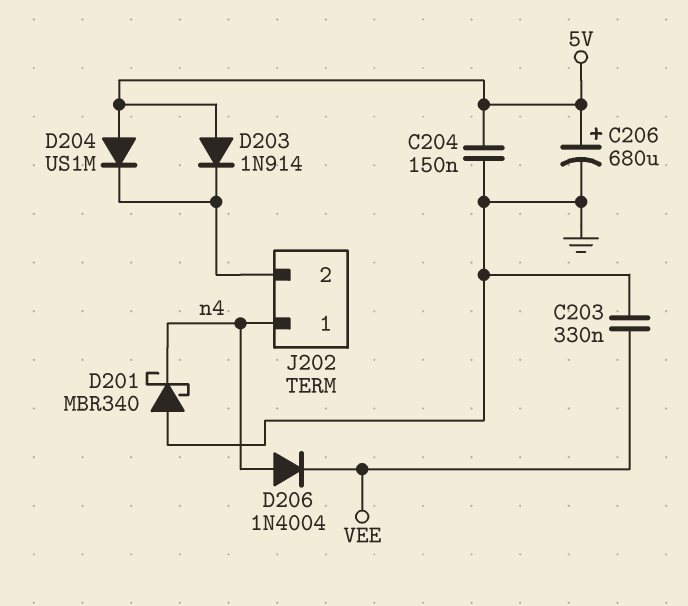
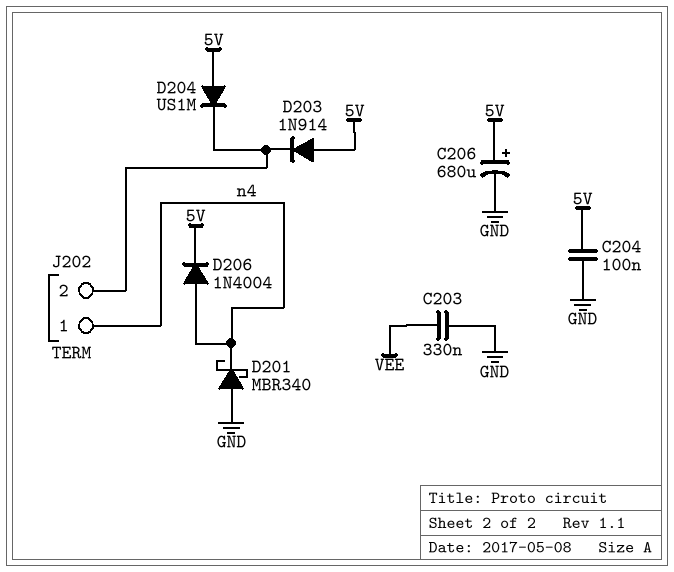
C204: 150nF (5V, GND) -> 100nF (5V, GND)
D206: diode 1N4004 (A n4, K VEE) -> diode 1N4004 (A n4, K 5V)

